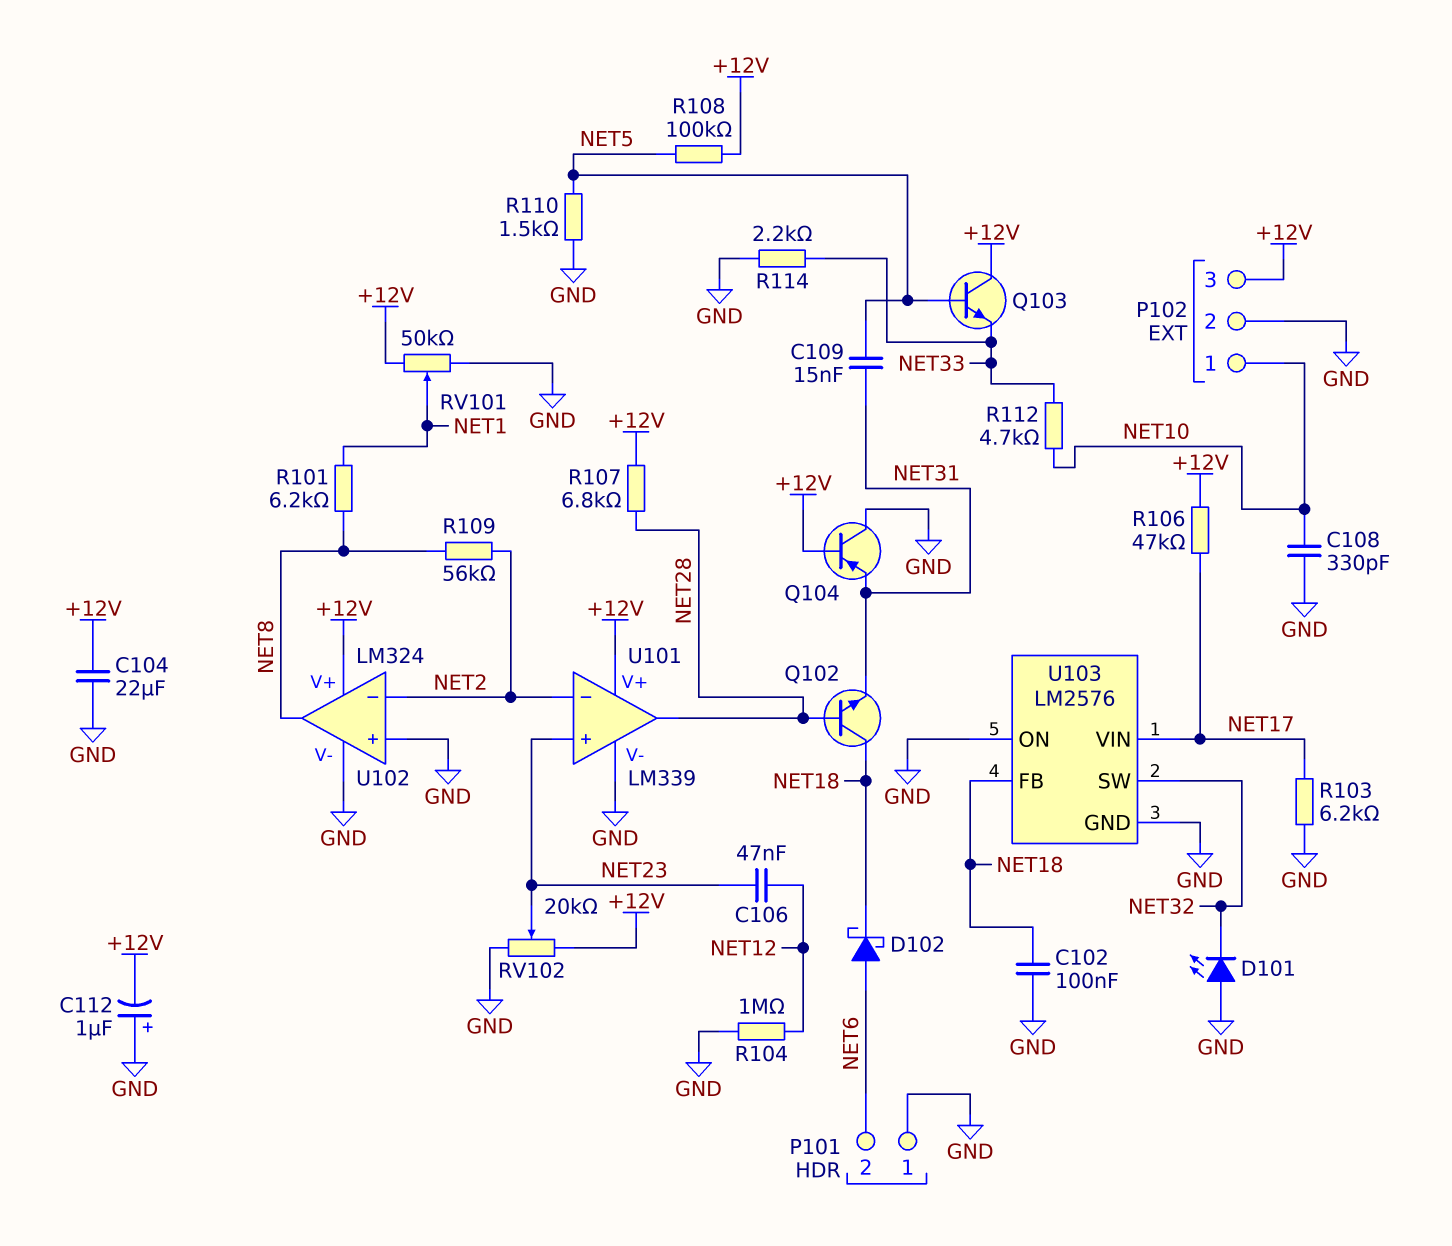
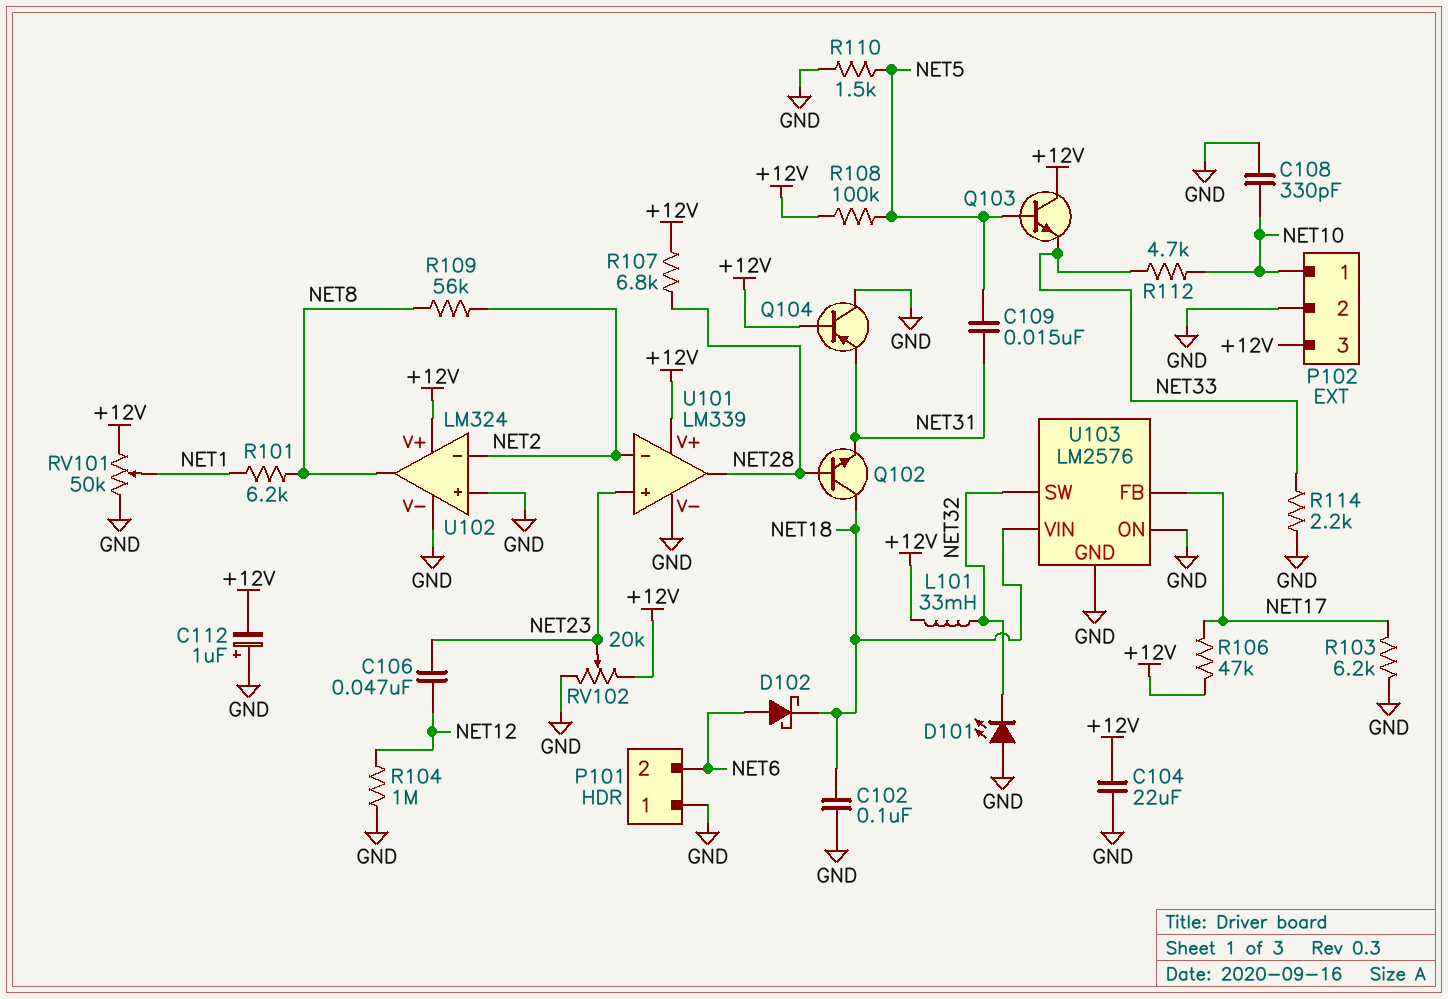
L101: none -> 33mH (+12V, NET32)
U103 pin FB: NET18 -> NET17
U103 pin VIN: NET17 -> NET18

